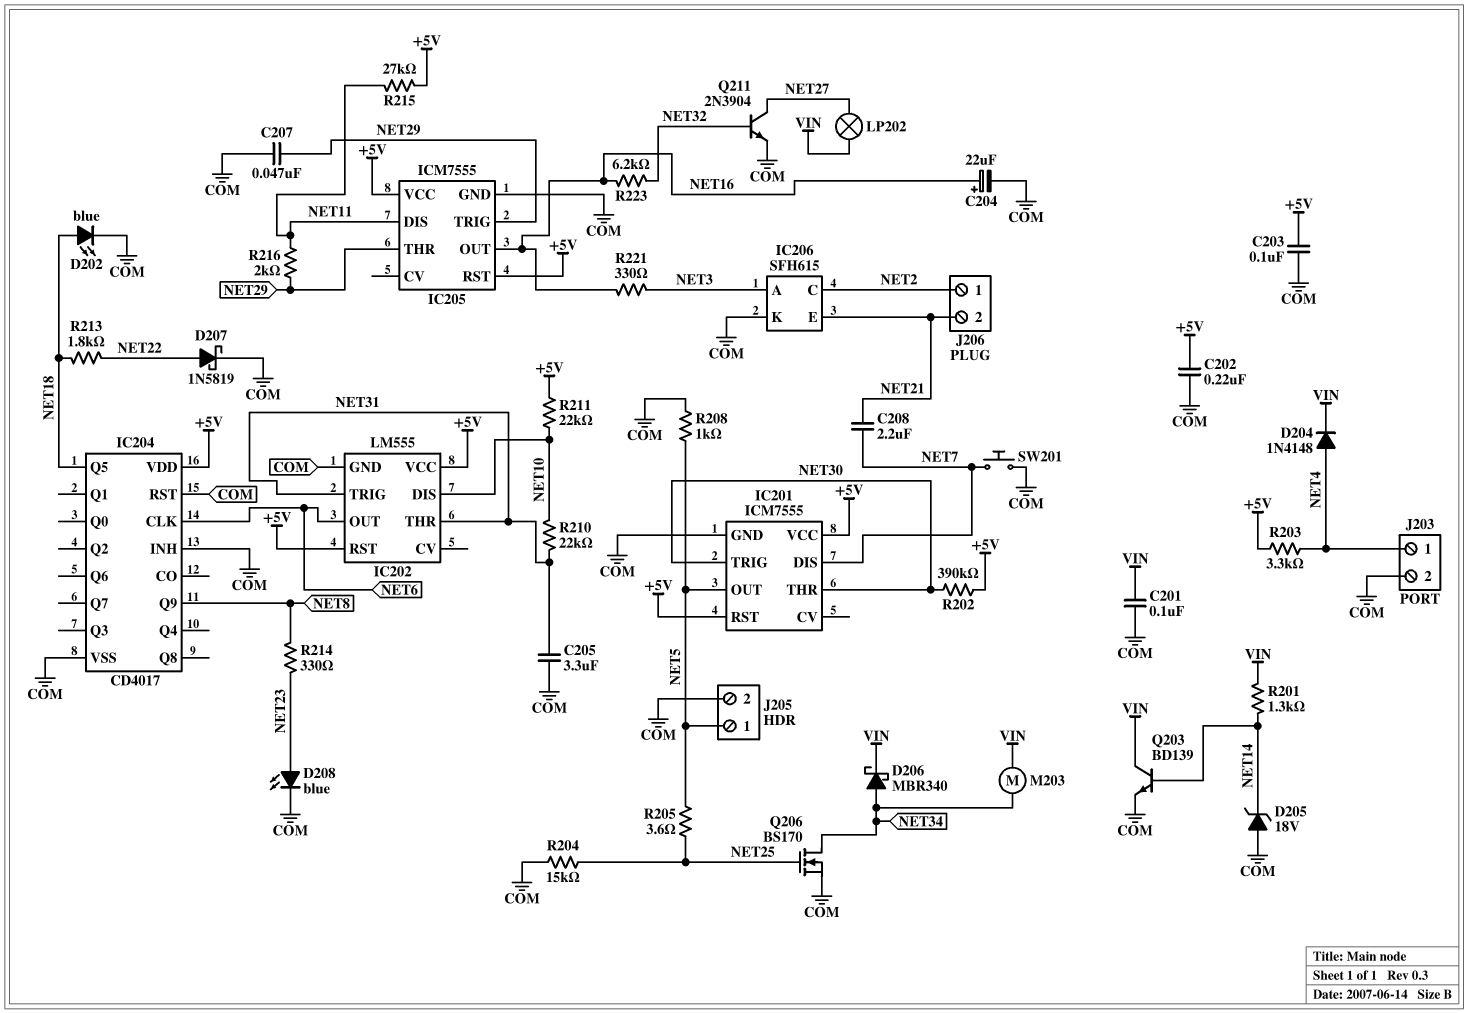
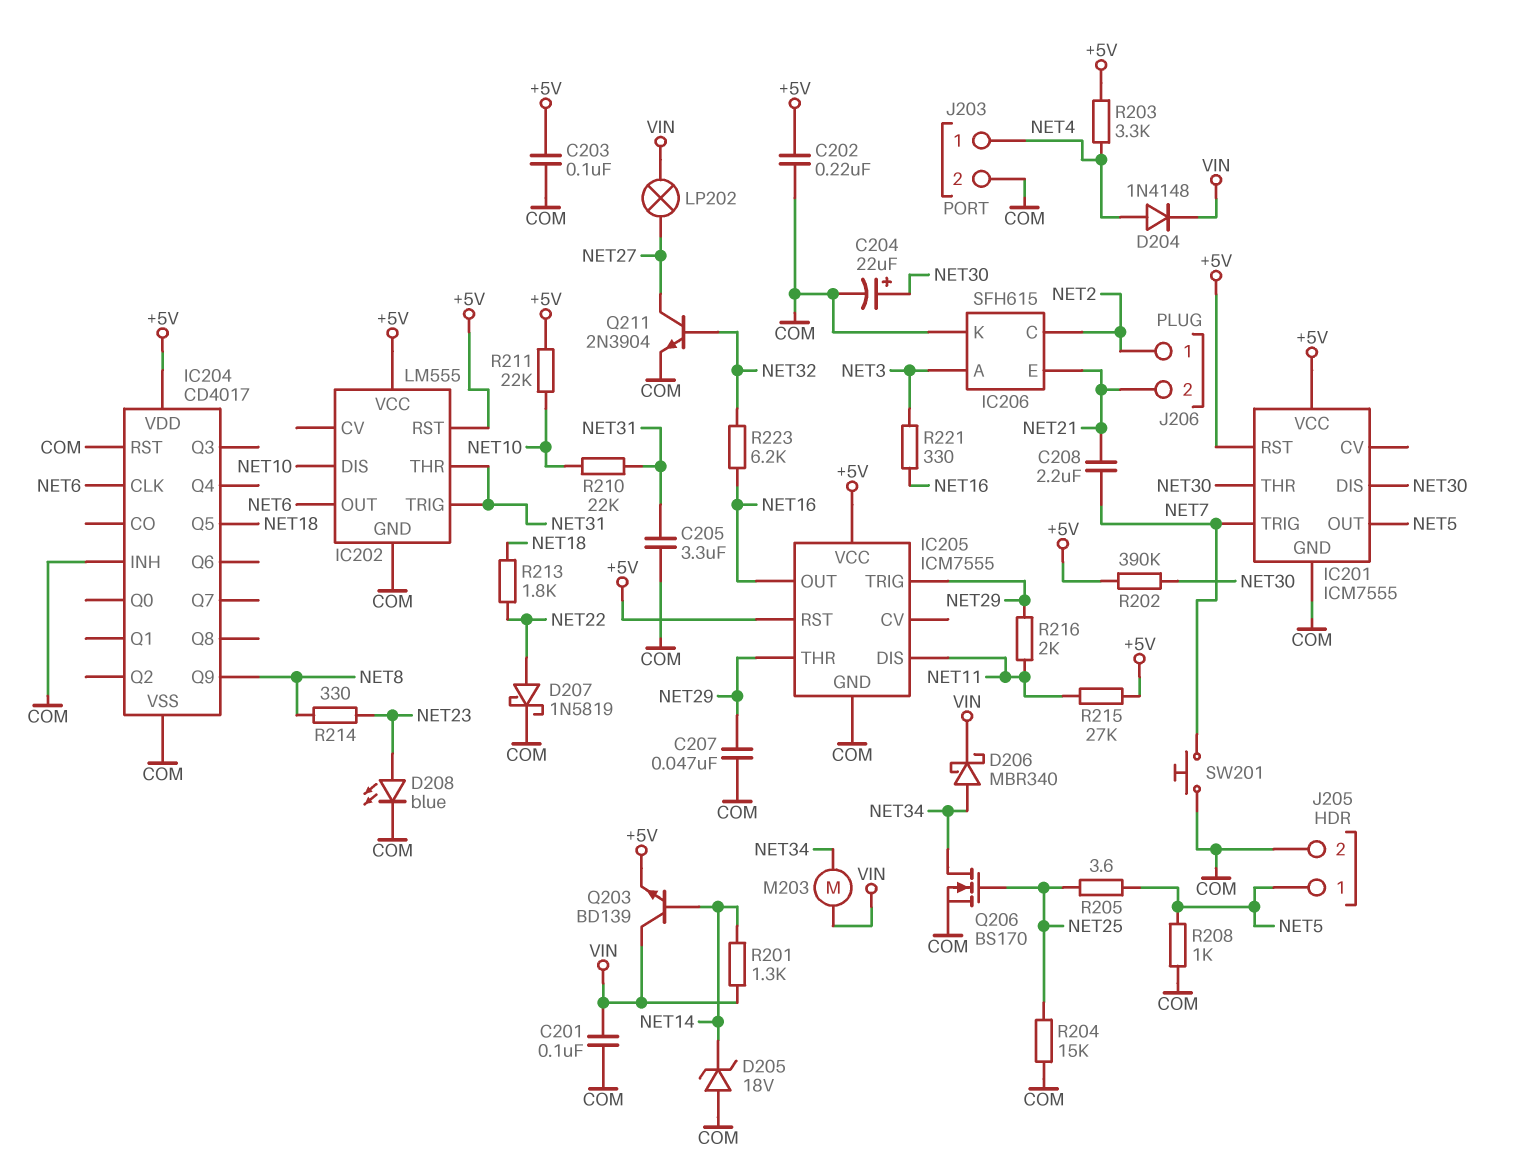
C204: 22uF (plus NET16, minus COM) -> 22uF (plus NET30, minus COM)
D202: LED blue (A NET18, K COM) -> none
IC201 pin DIS: NET7 -> NET30
IC201 pin TRIG: NET30 -> NET7
Q203: NPN BD139 (B NET14, C VIN, E COM) -> NPN BD139 (B NET14, C VIN, E +5V)

